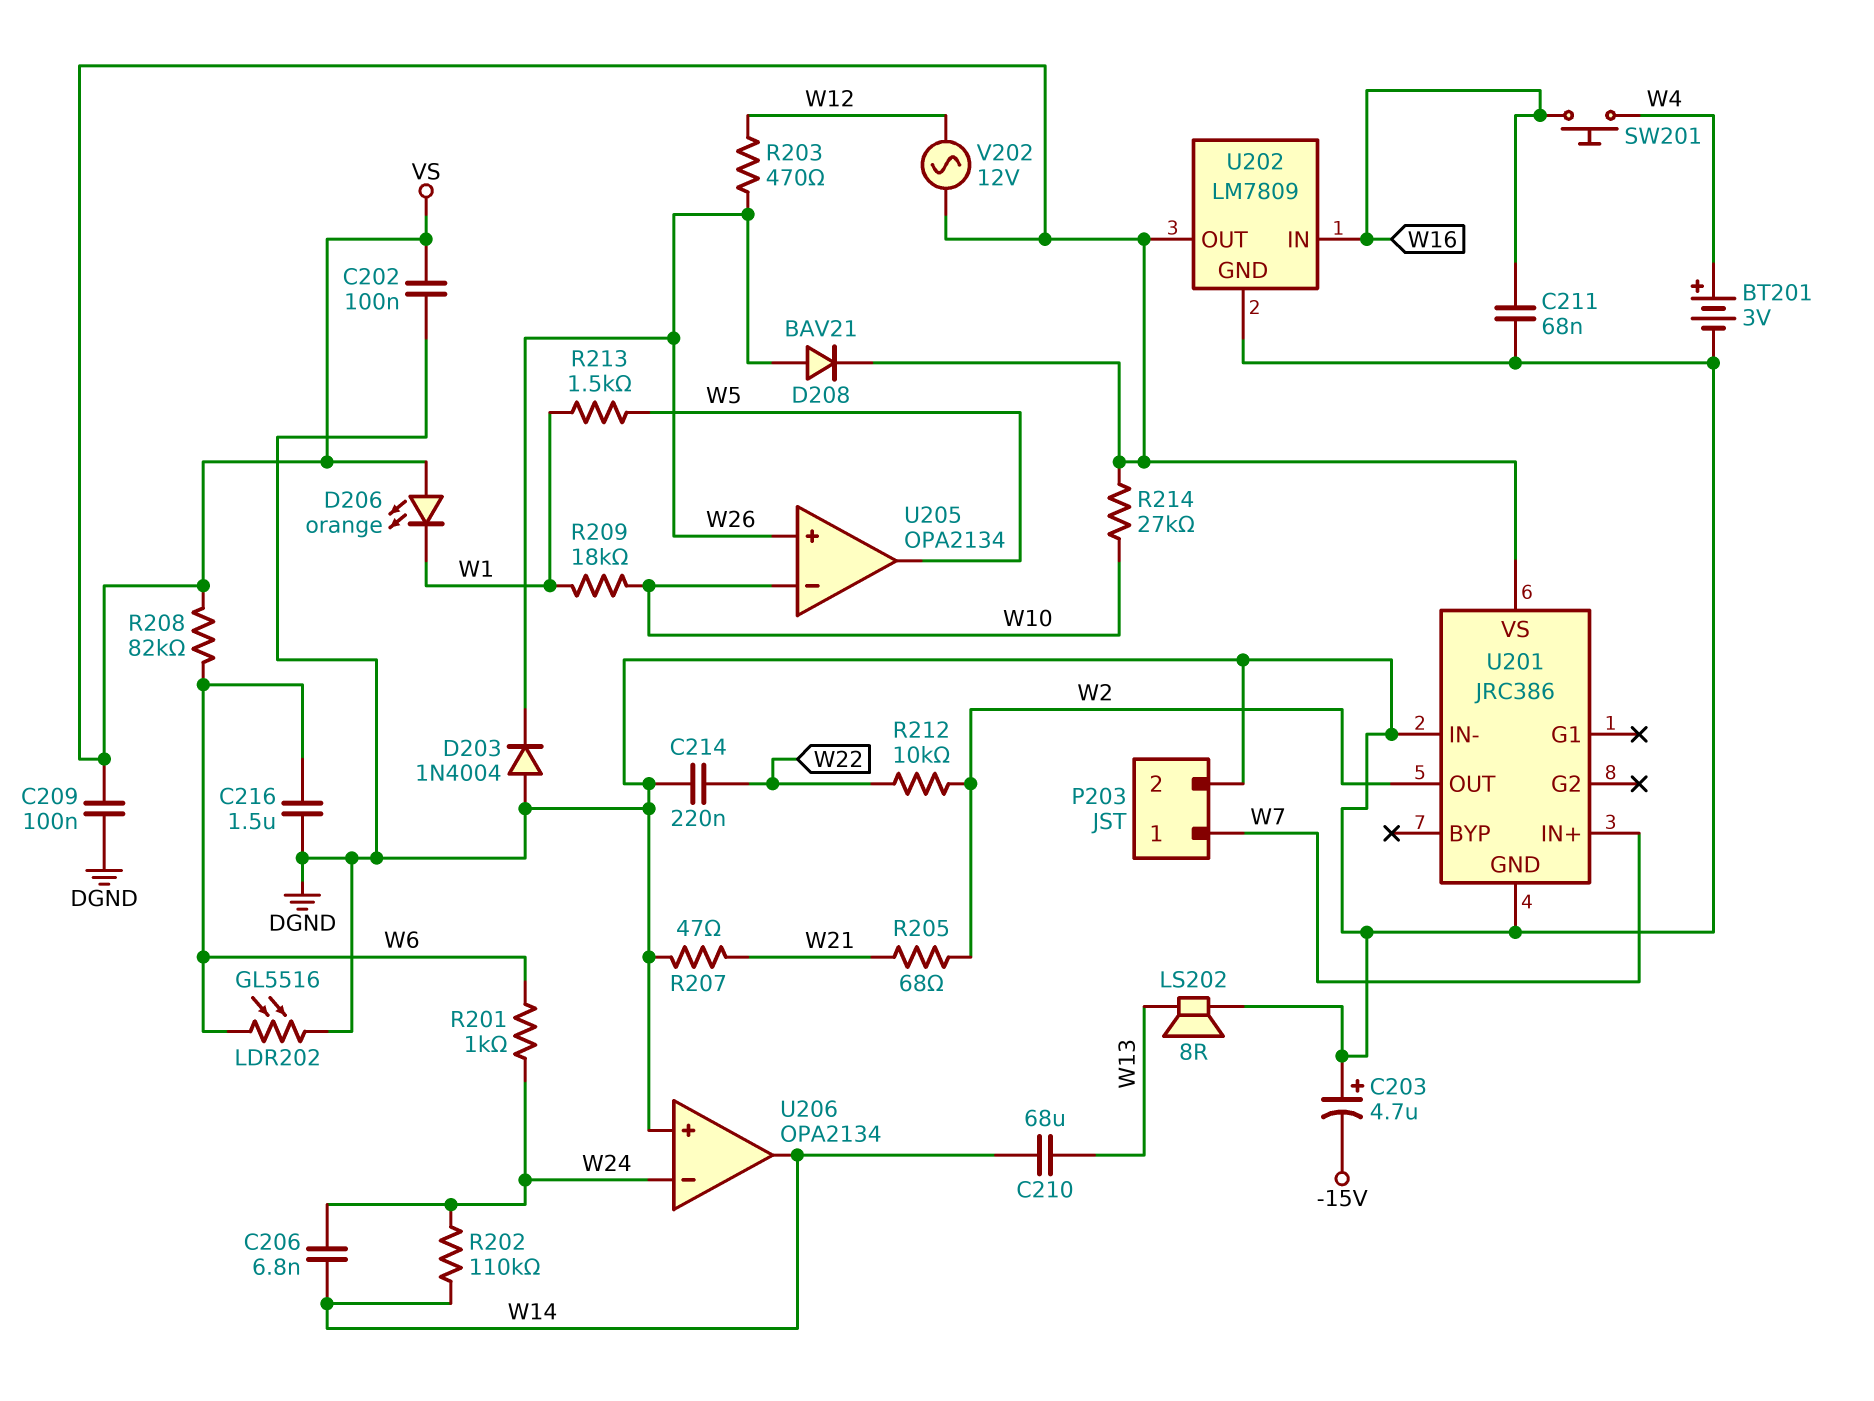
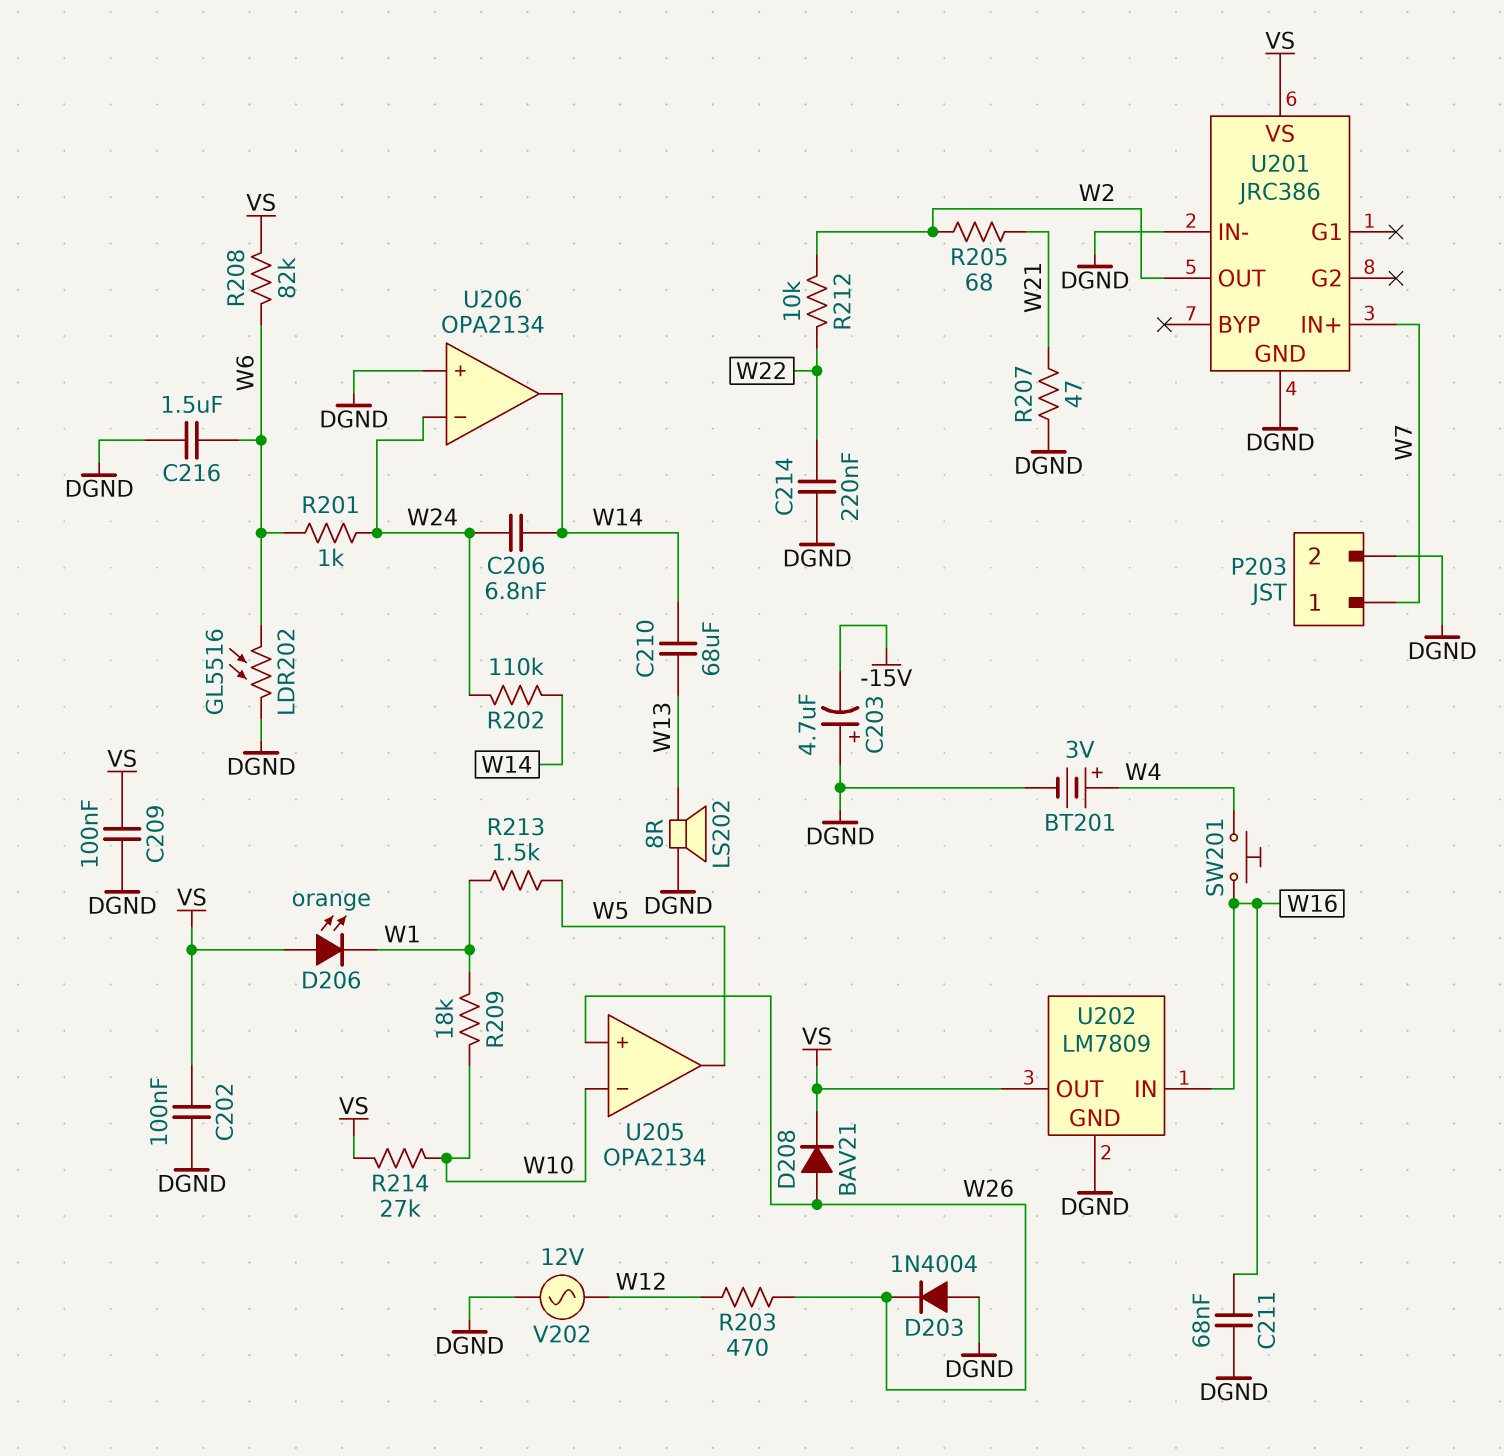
V202: AC 12V (VS, W12) -> AC 12V (DGND, W12)

